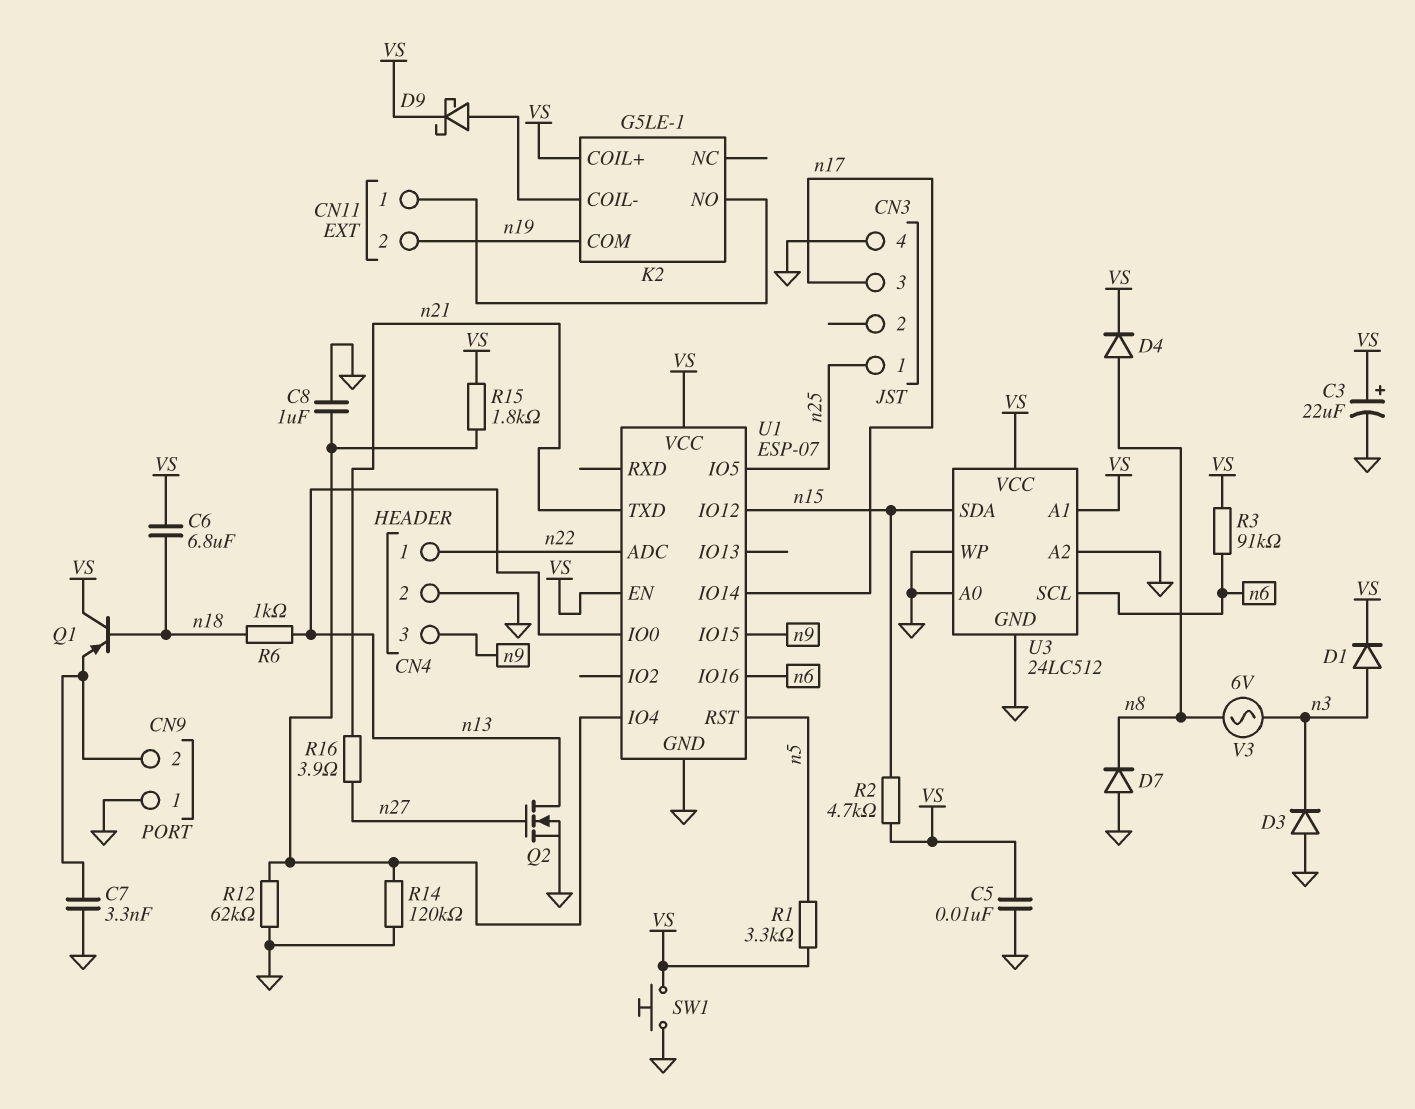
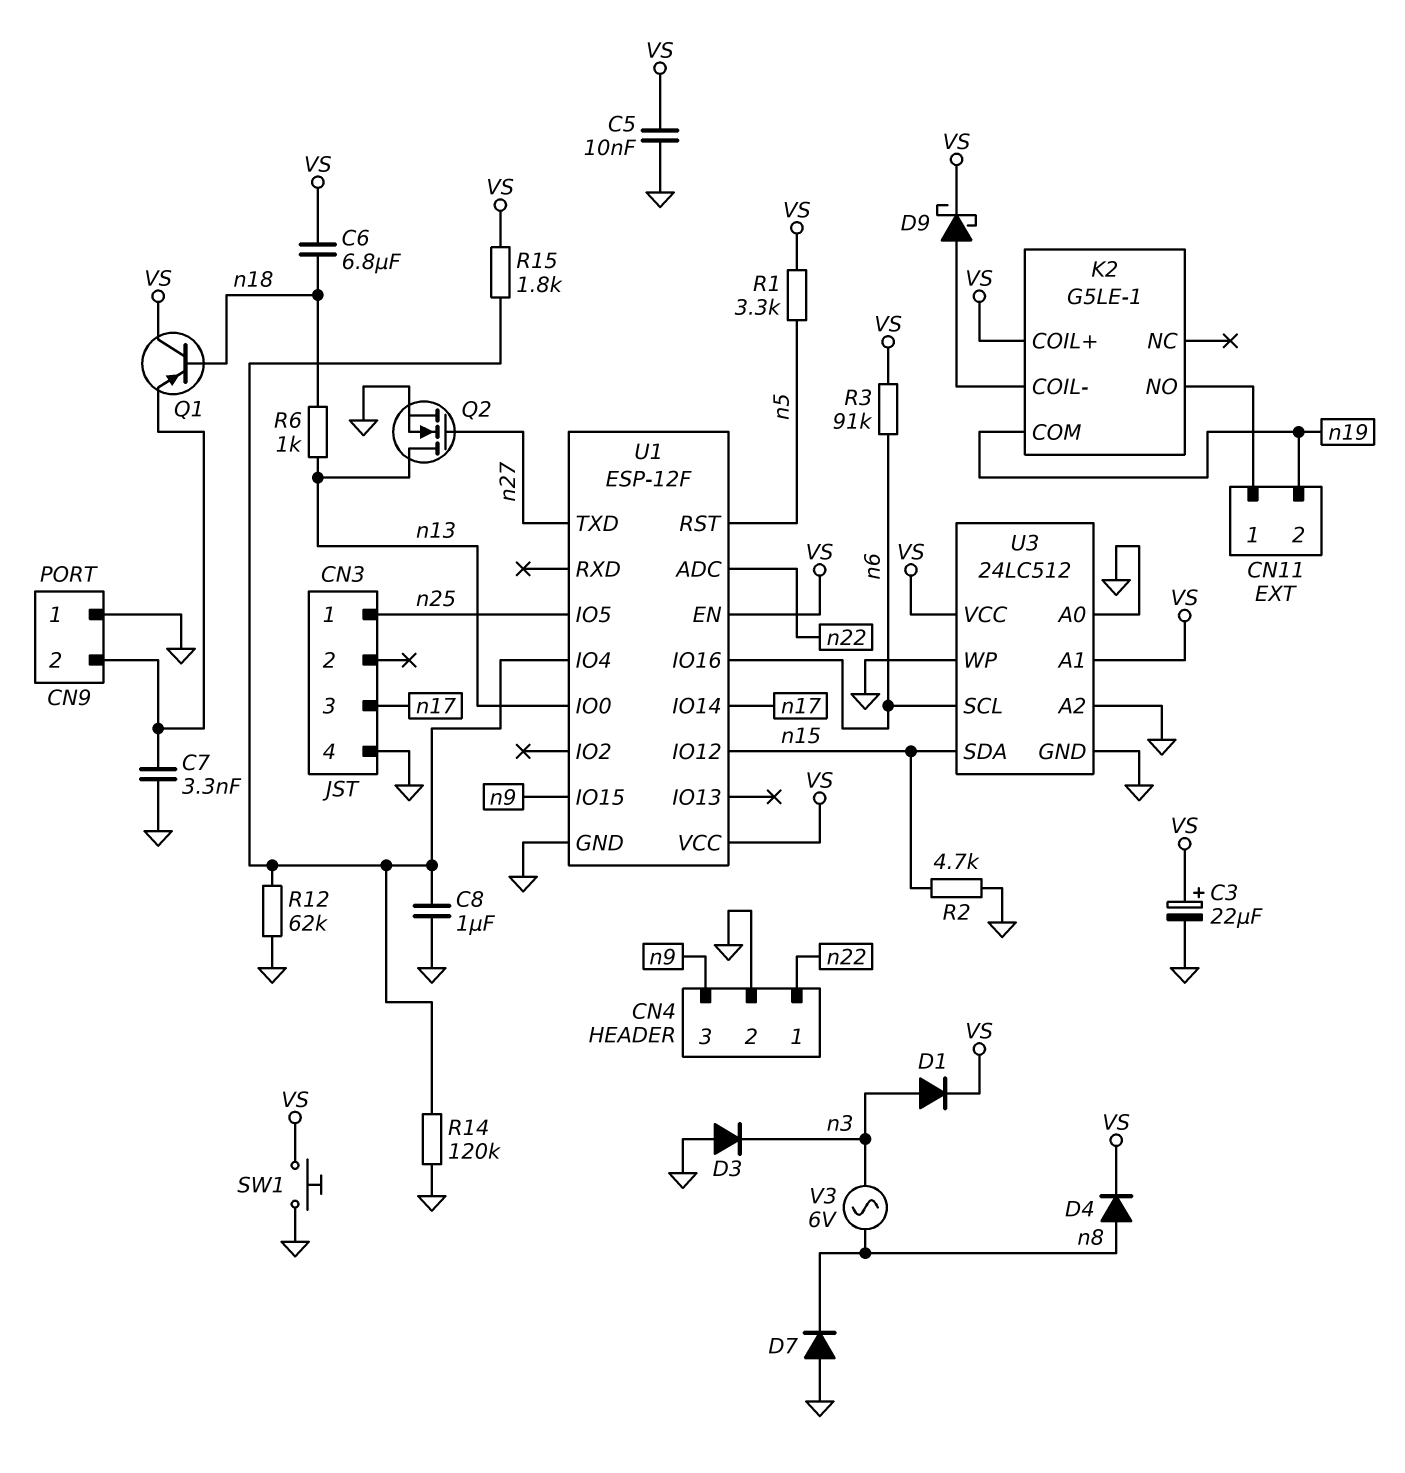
R2: 4.7k (VS, n15) -> 4.7k (GND, n15)
R16: 3.9 (n21, n27) -> none
U1: ESP-07 -> ESP-12F
U1 pin TXD: n21 -> n27

